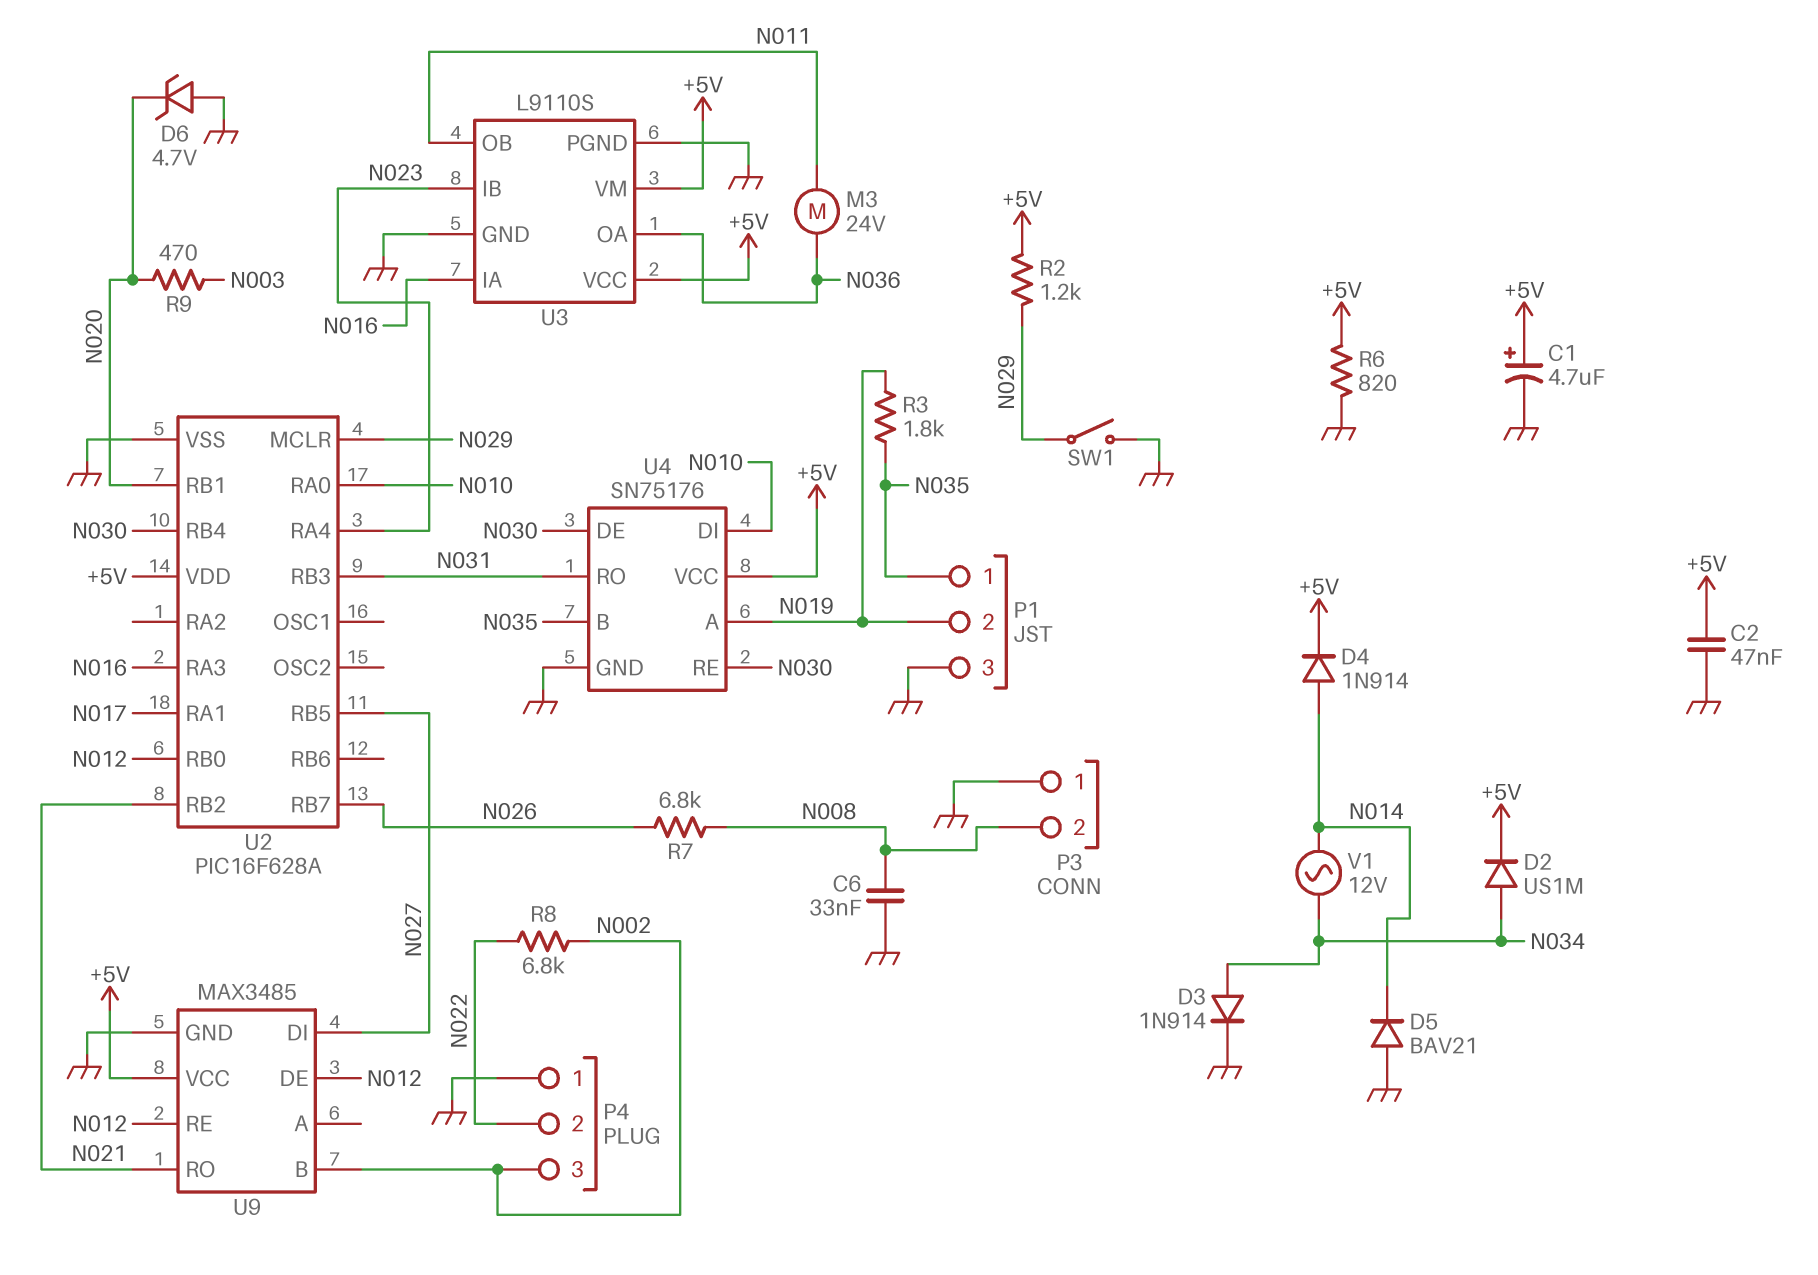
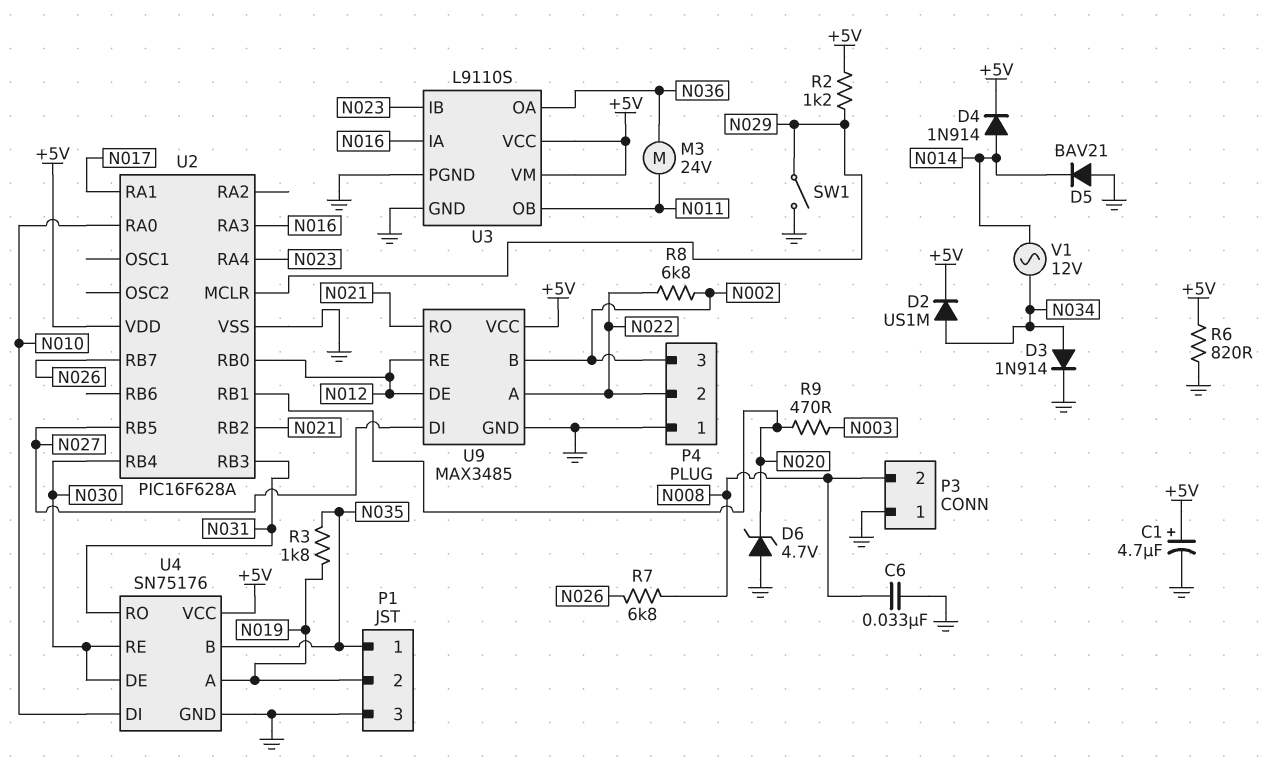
C2: 47nF (+5V, GND) -> none
U9 pin A: none -> N022

